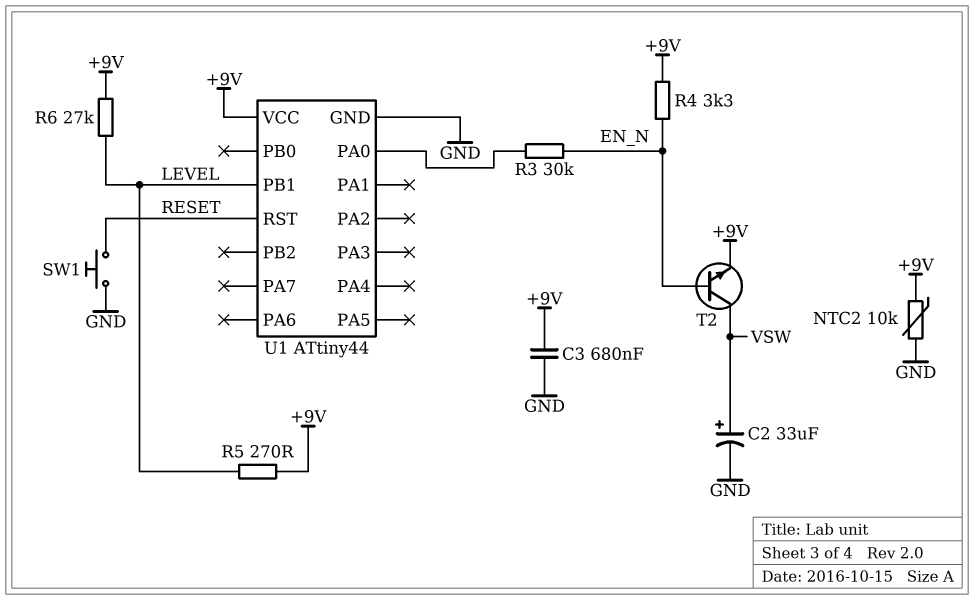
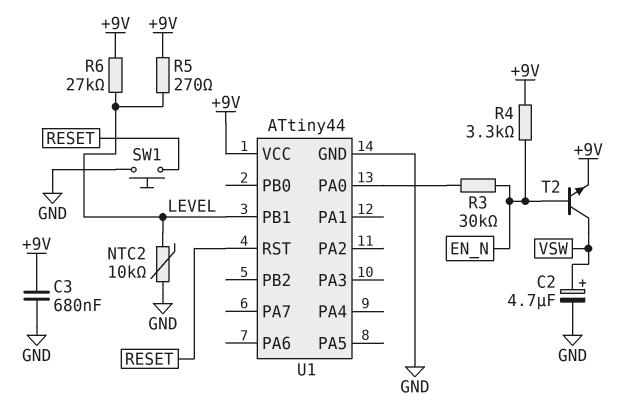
C2: 33uF (plus VSW, minus GND) -> 4.7uF (plus VSW, minus GND)
NTC2: 10k (+9V, GND) -> 10k (GND, LEVEL)

